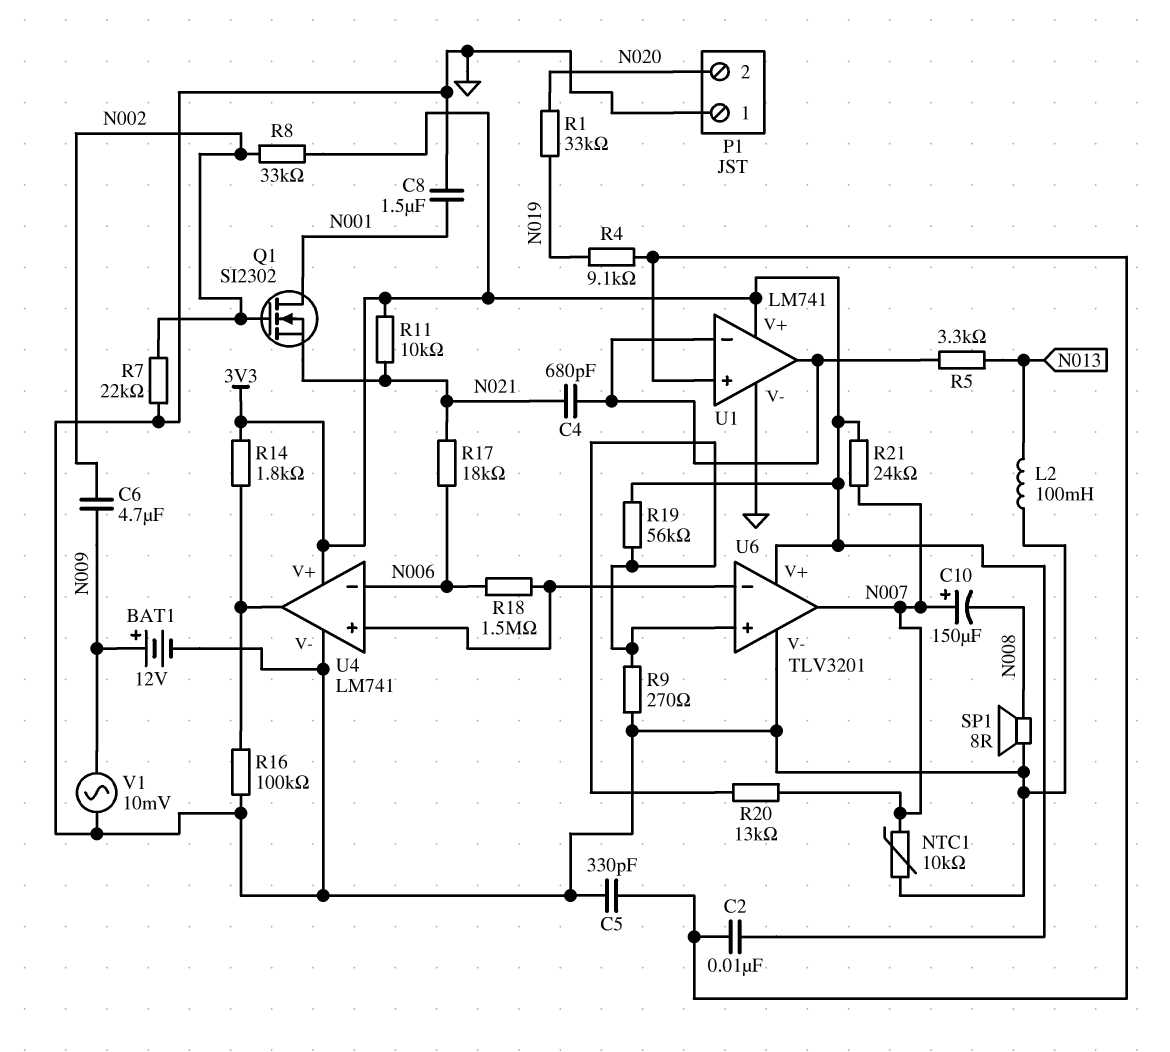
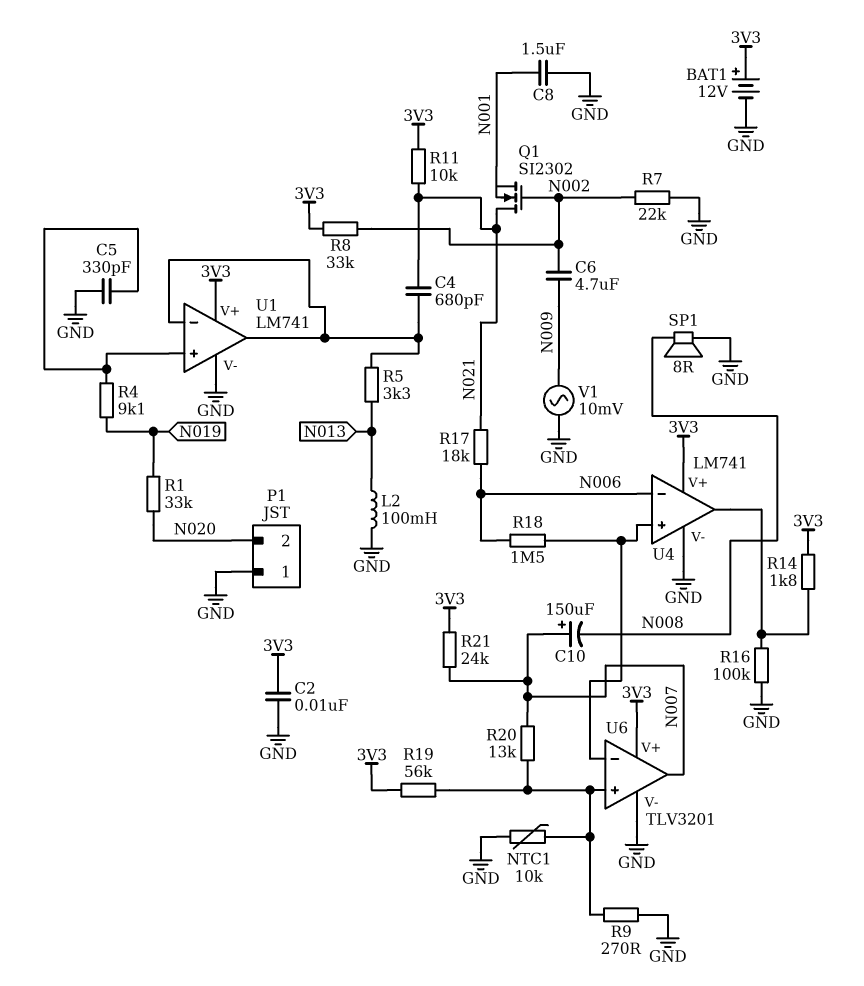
BAT1: 12V (plus N009, minus GND) -> 12V (plus 3V3, minus GND)
C2: 10nF (3V3, U1/in+) -> 10nF (3V3, GND)
NTC1: 10k (GND, N007) -> 10k (GND, U6/in+)
Q1: NMOS SI2302 (G N002, D N001, S N021) -> NMOS SI2302 (G N002, D N021, S N001)

